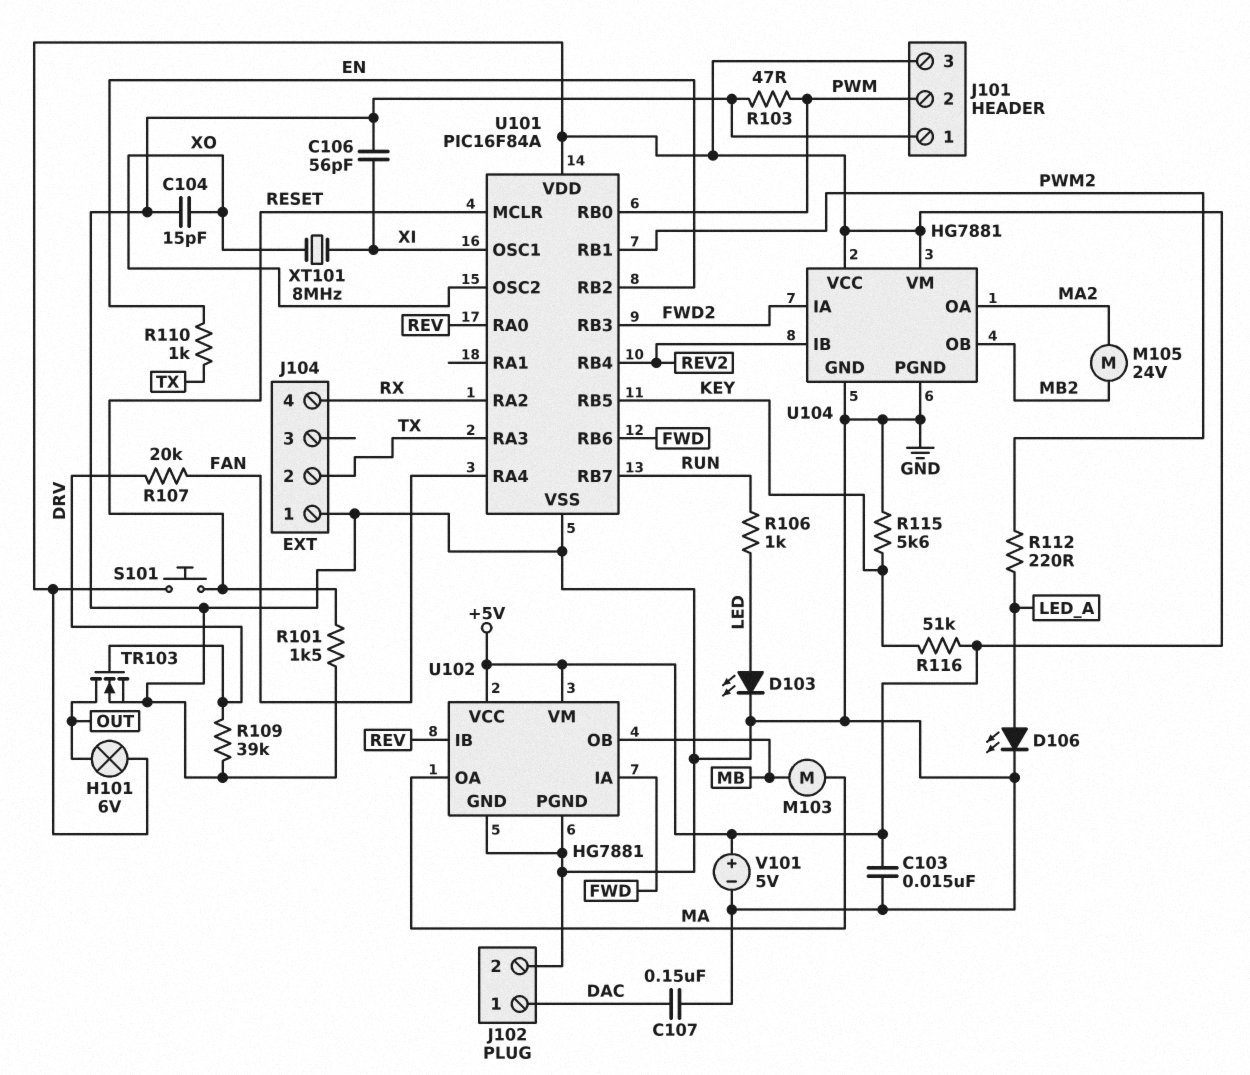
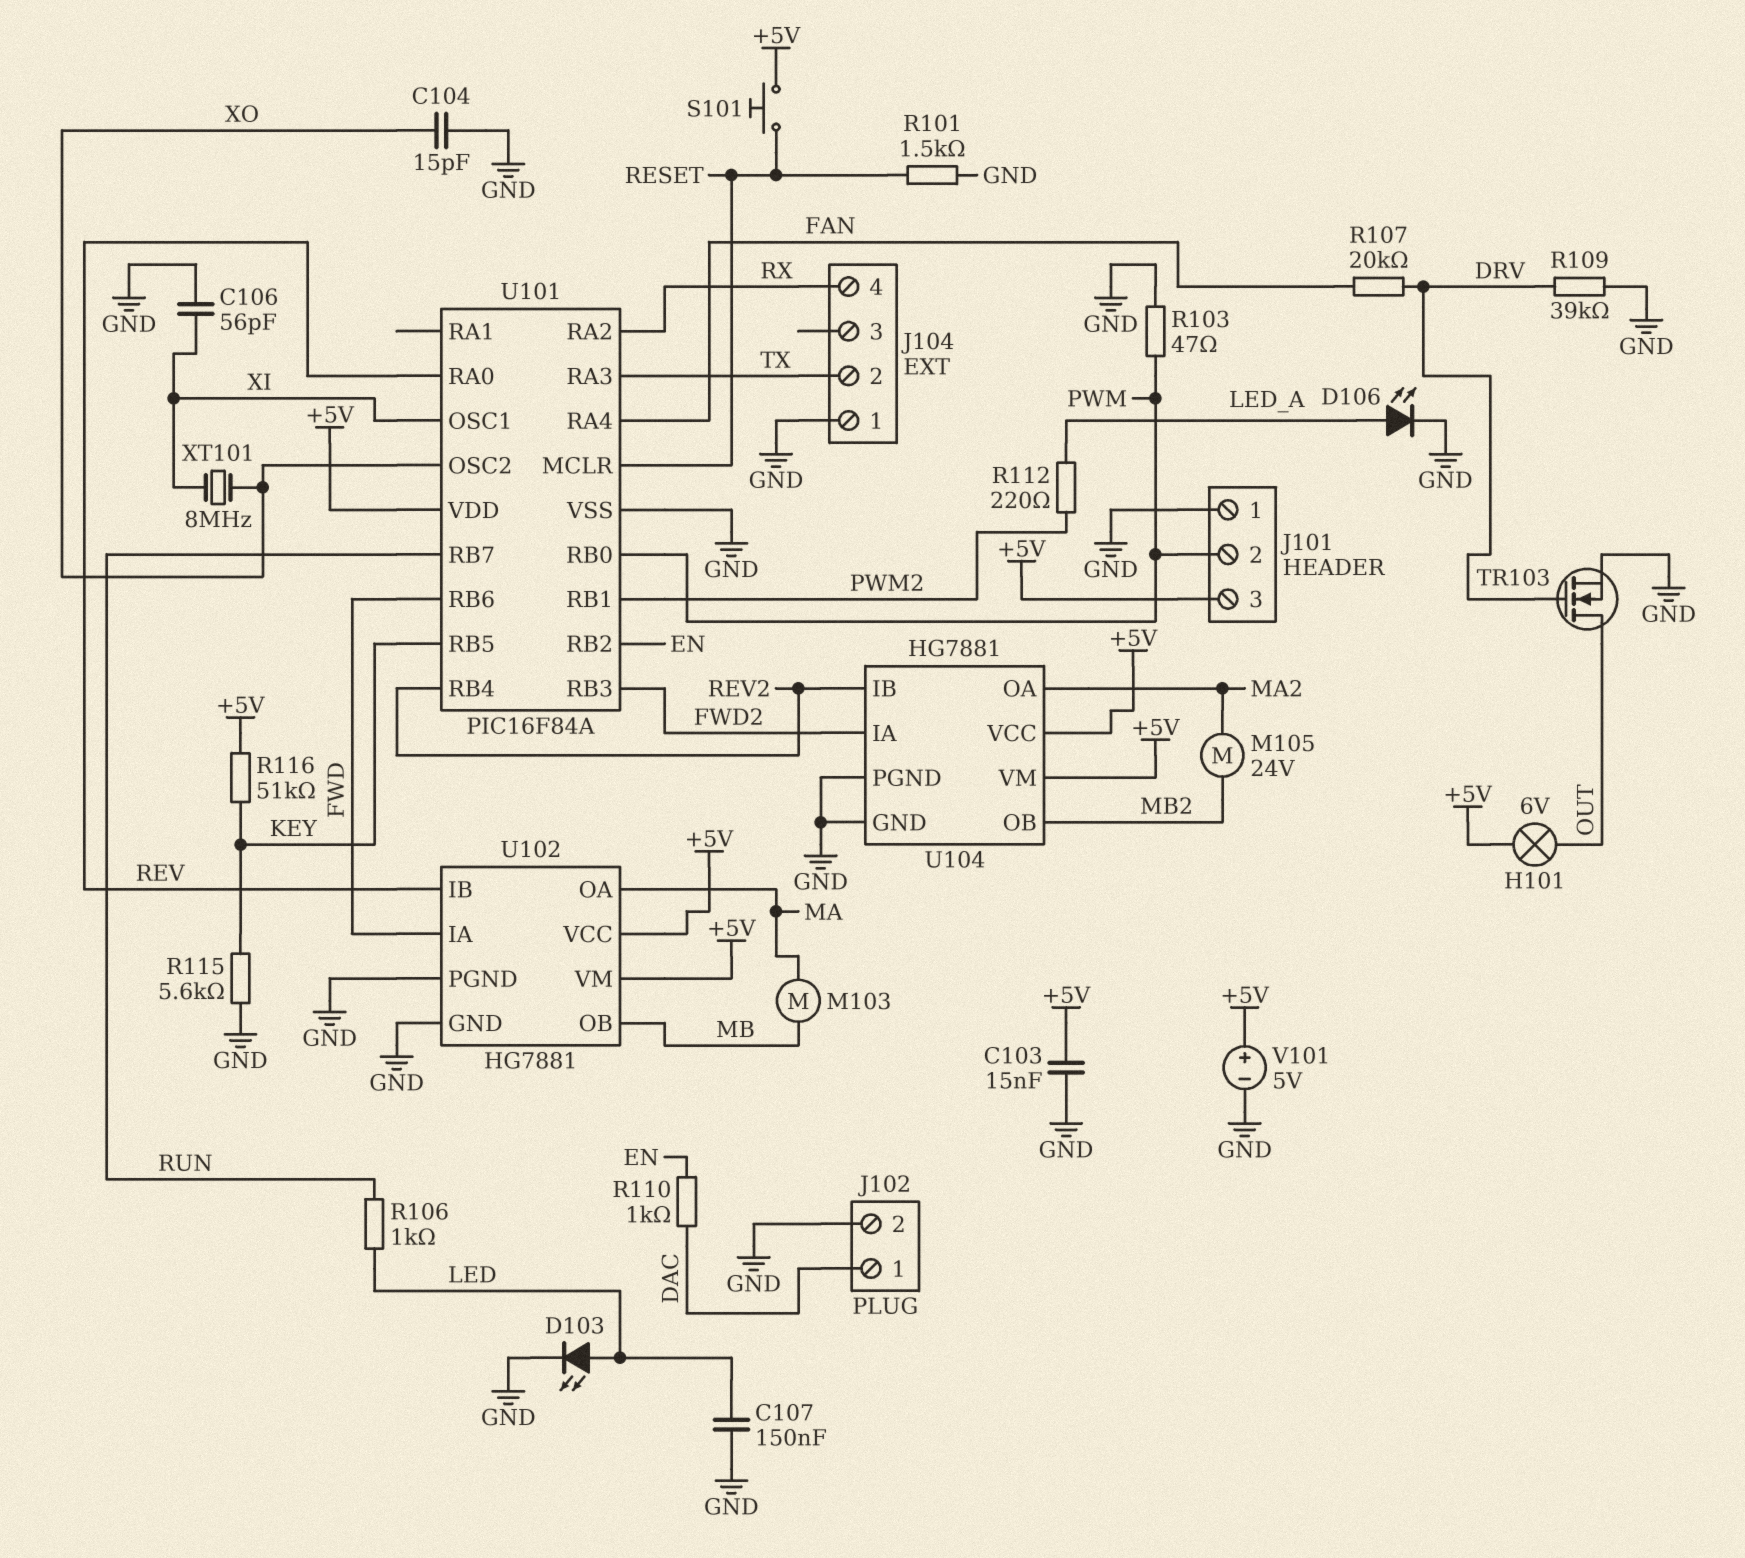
C107: 150nF (DAC, GND) -> 150nF (GND, LED)
R110: 1k (EN, TX) -> 1k (DAC, EN)

